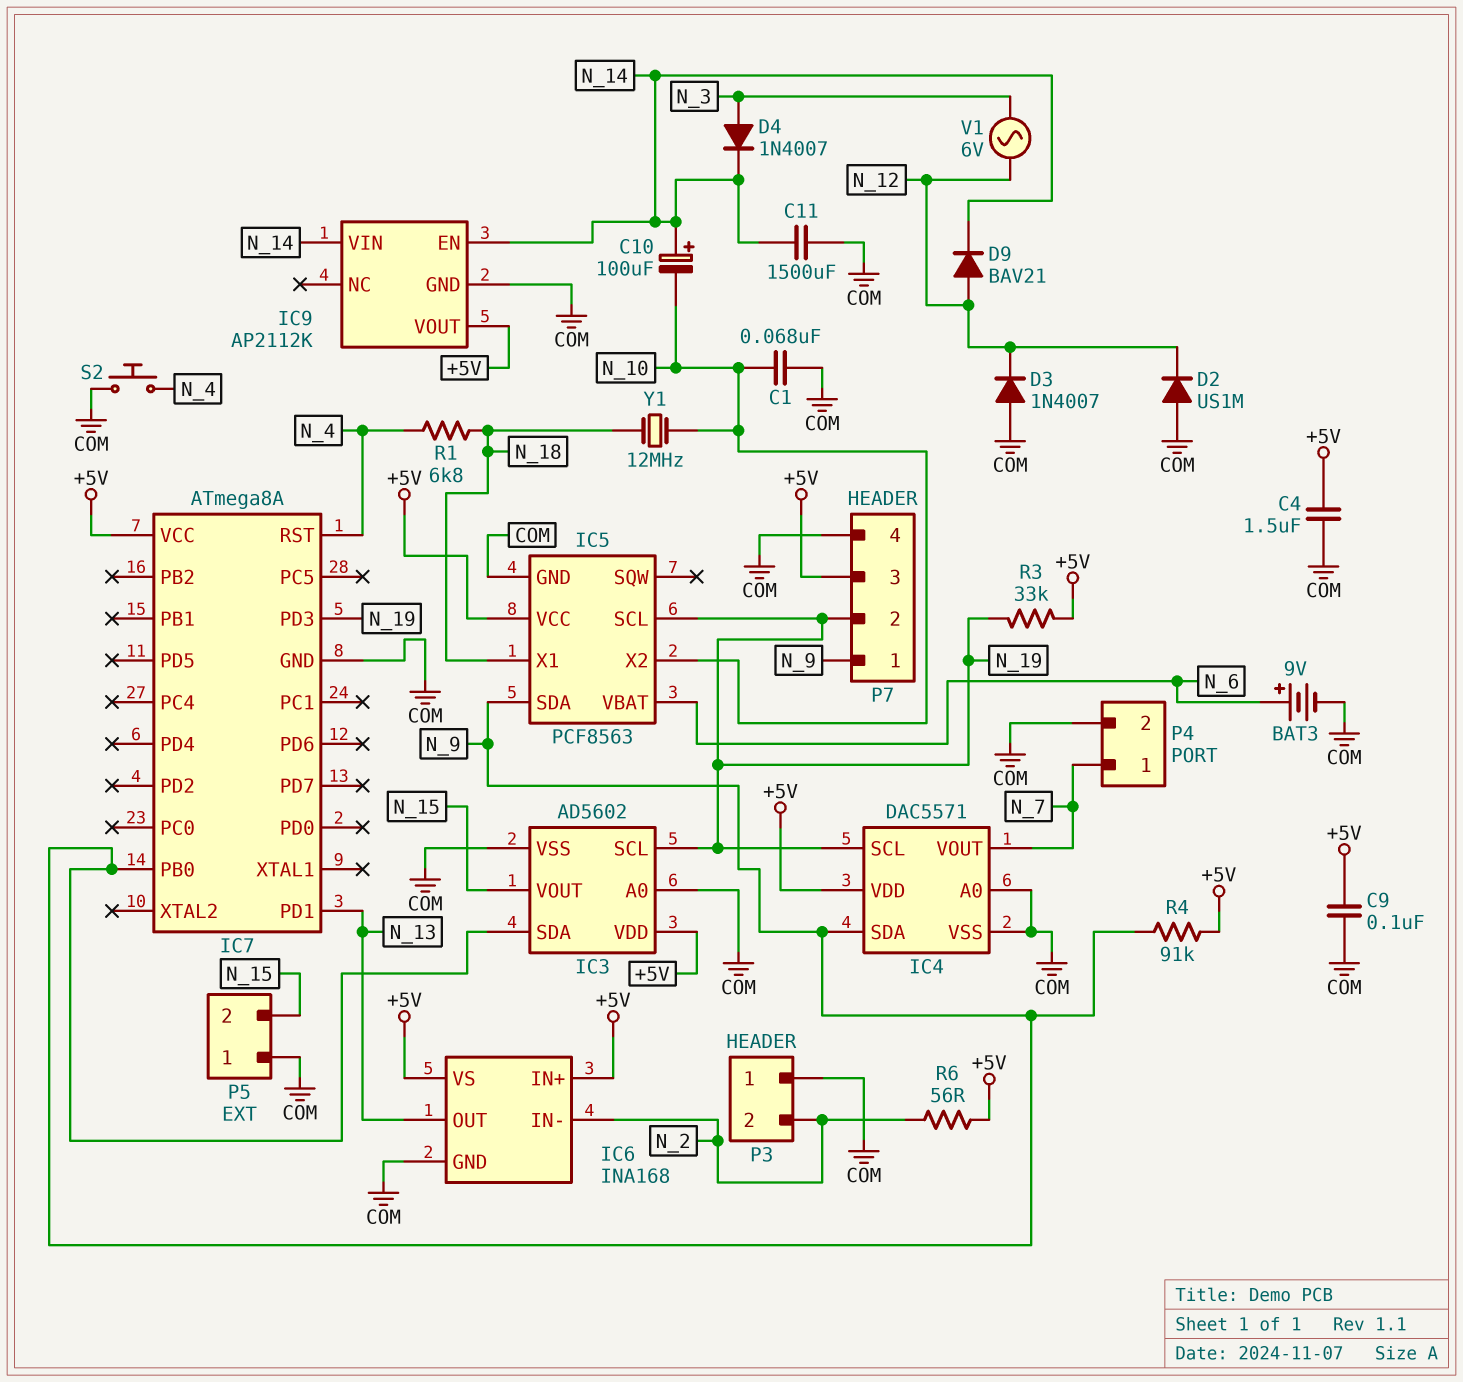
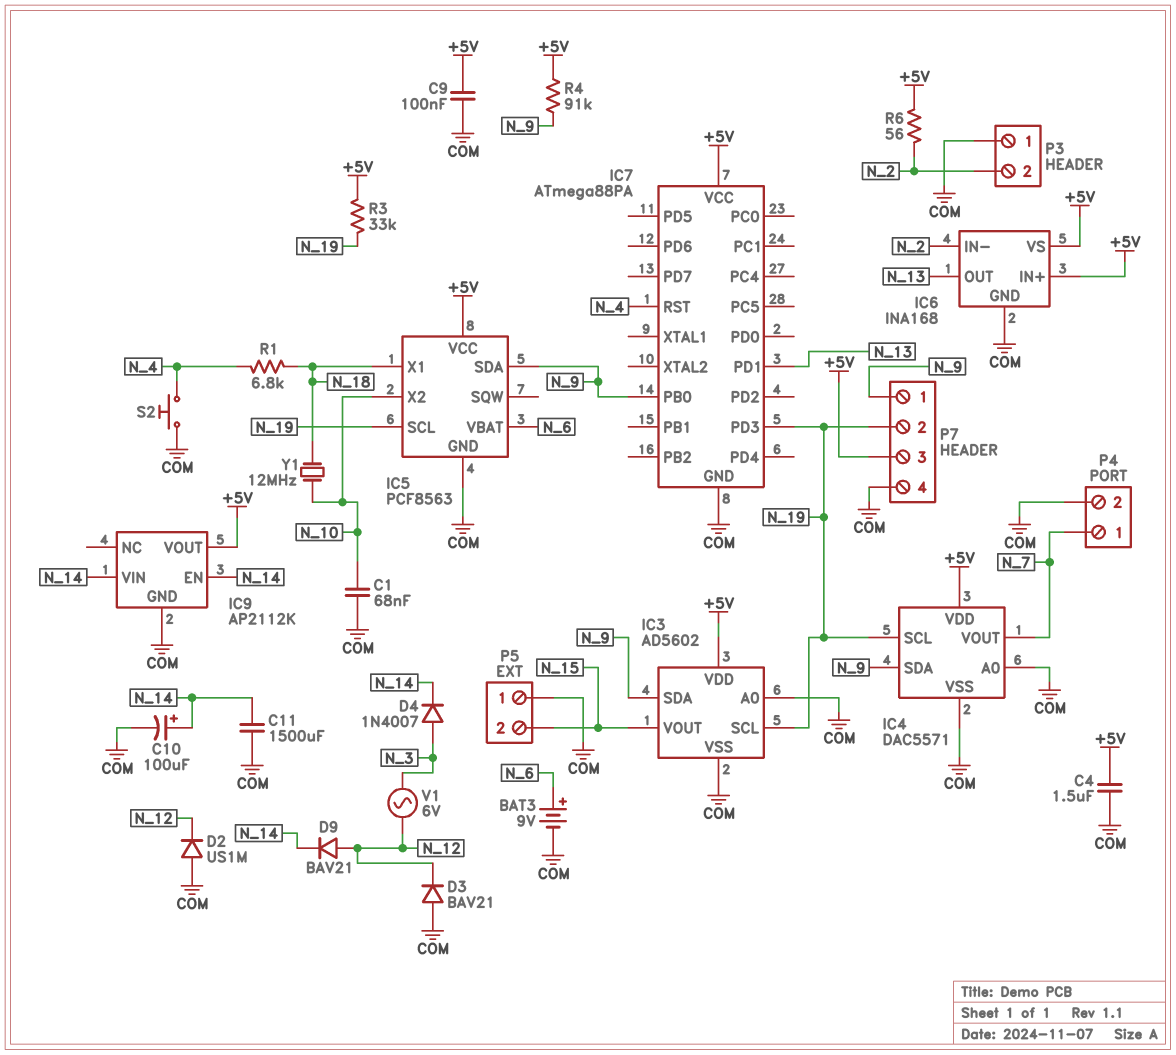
C10: 100uF (plus N_14, minus N_10) -> 100uF (plus N_14, minus COM)
D3: diode 1N4007 (A COM, K N_12) -> diode BAV21 (A COM, K N_12)
IC7: ATmega8A -> ATmega88PA

